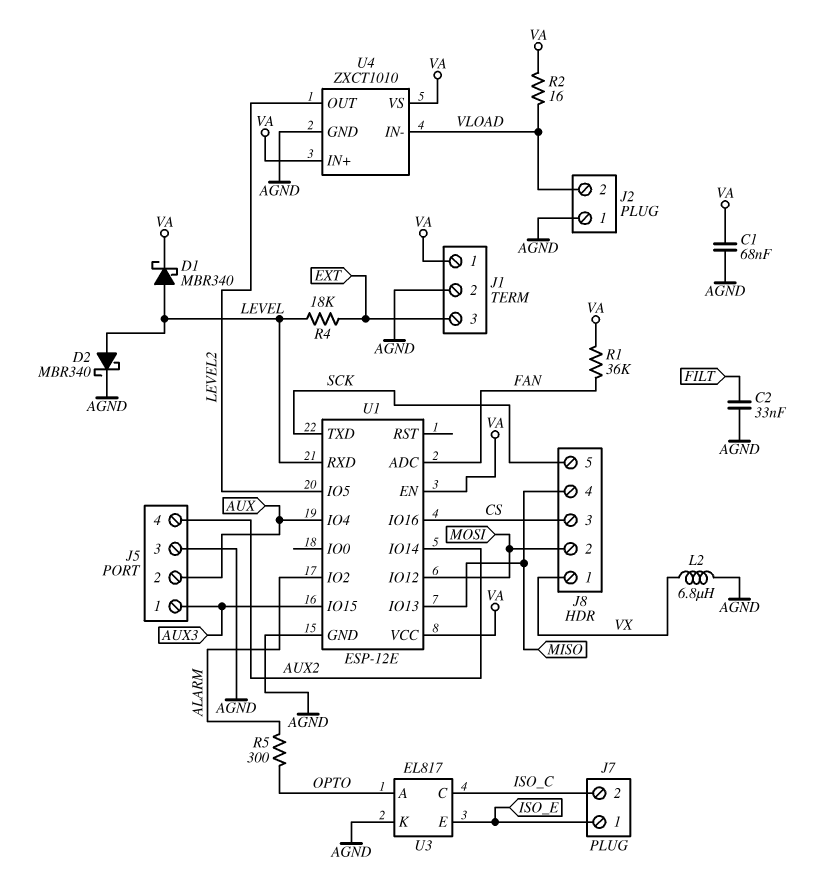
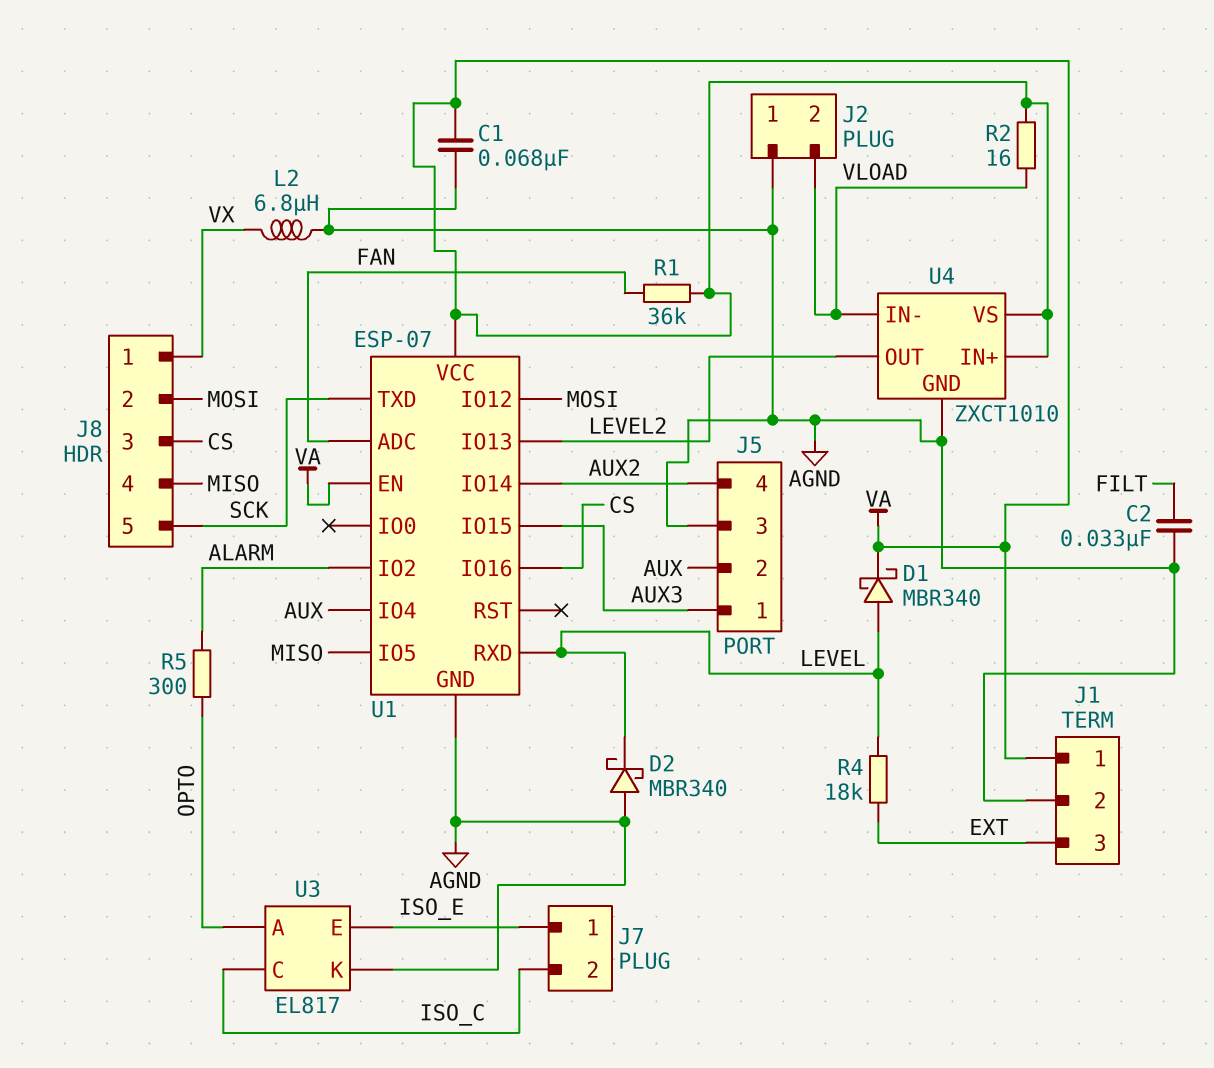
D2: schottky MBR340 (A LEVEL, K AGND) -> schottky MBR340 (A AGND, K LEVEL)
U1: ESP-12E -> ESP-07
U1 pin IO5: LEVEL2 -> MISO
U1 pin IO13: MISO -> LEVEL2

